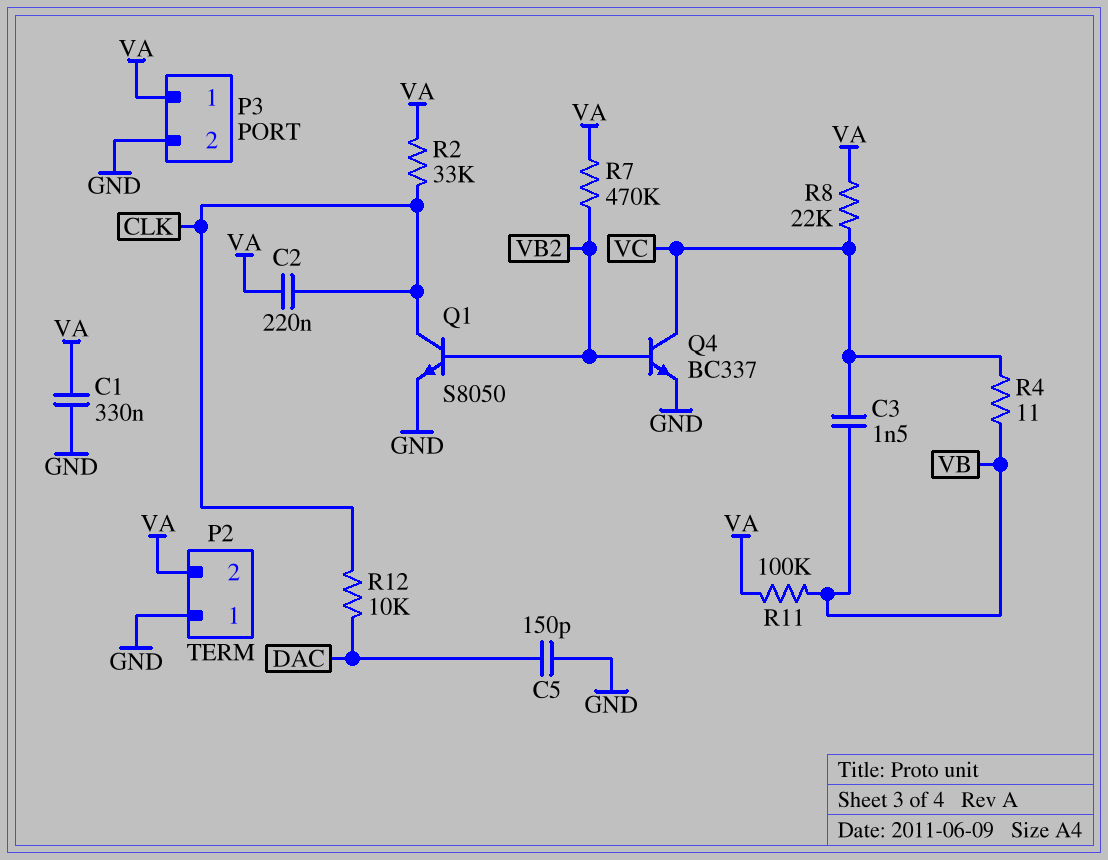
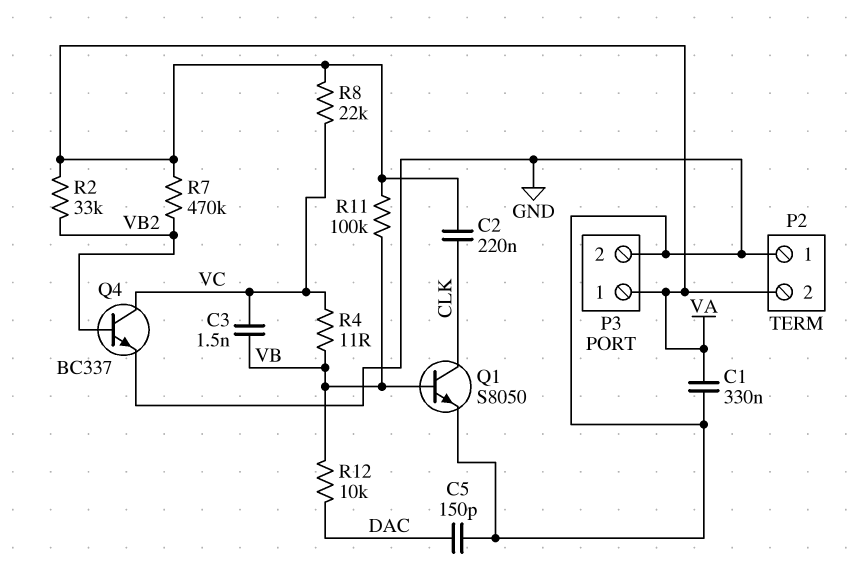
Q1: NPN S8050 (B VB2, C CLK, E GND) -> NPN S8050 (B VB, C CLK, E GND)
R2: 33k (CLK, VA) -> 33k (VA, VB2)
R12: 10k (CLK, DAC) -> 10k (DAC, VB)

